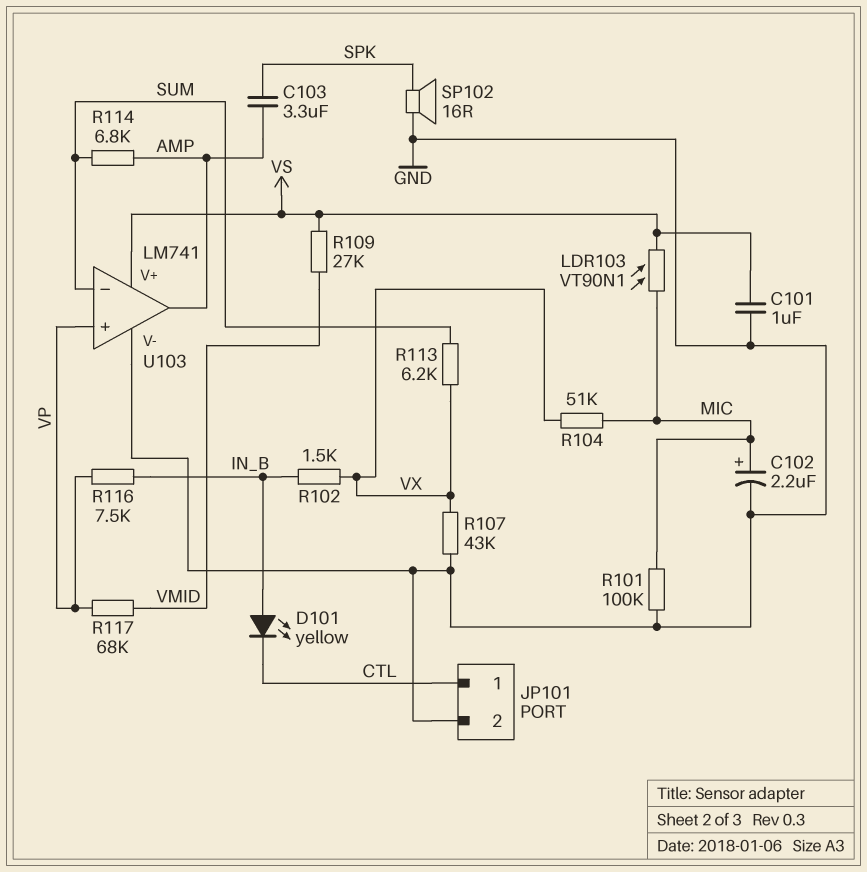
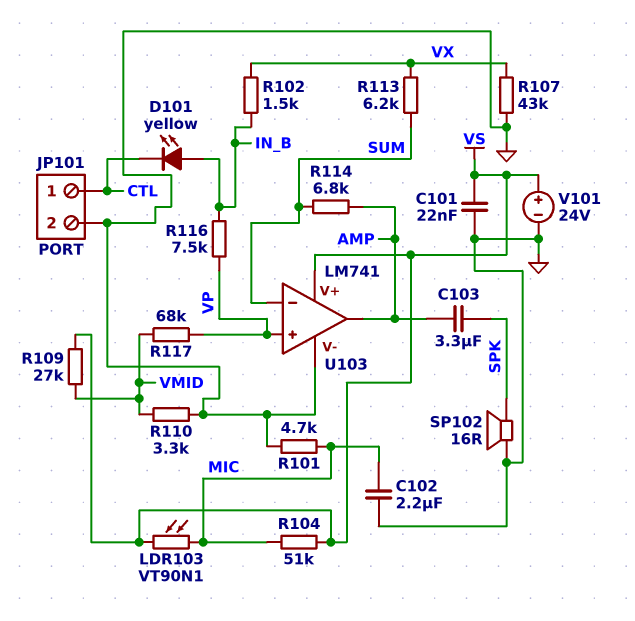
C101: 1uF (GND, VS) -> 22nF (GND, VS)
C102: 2.2uF (plus MIC, minus GND) -> 2.2uF (GND, MIC)
R101: 100k (GND, MIC) -> 4.7k (GND, MIC)
R104: 51k (MIC, VX) -> 51k (MIC, VS)
R110: none -> 3.3k (GND, VMID)
V101: none -> 24V (plus VS, minus GND)

